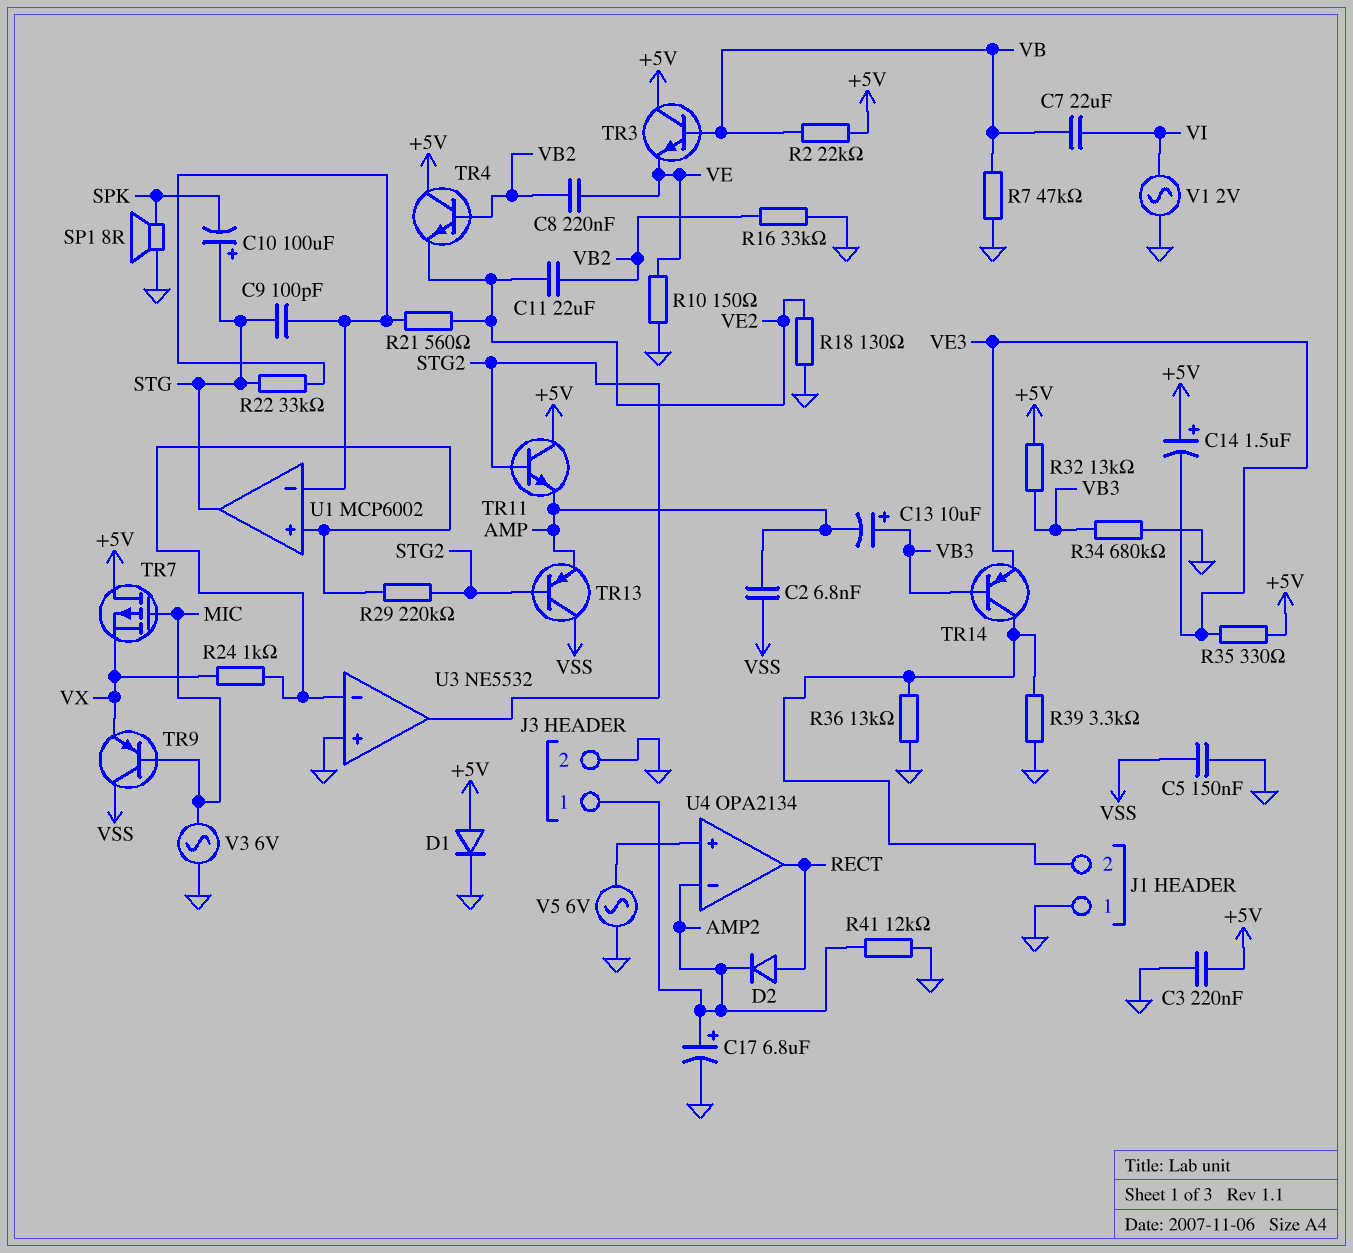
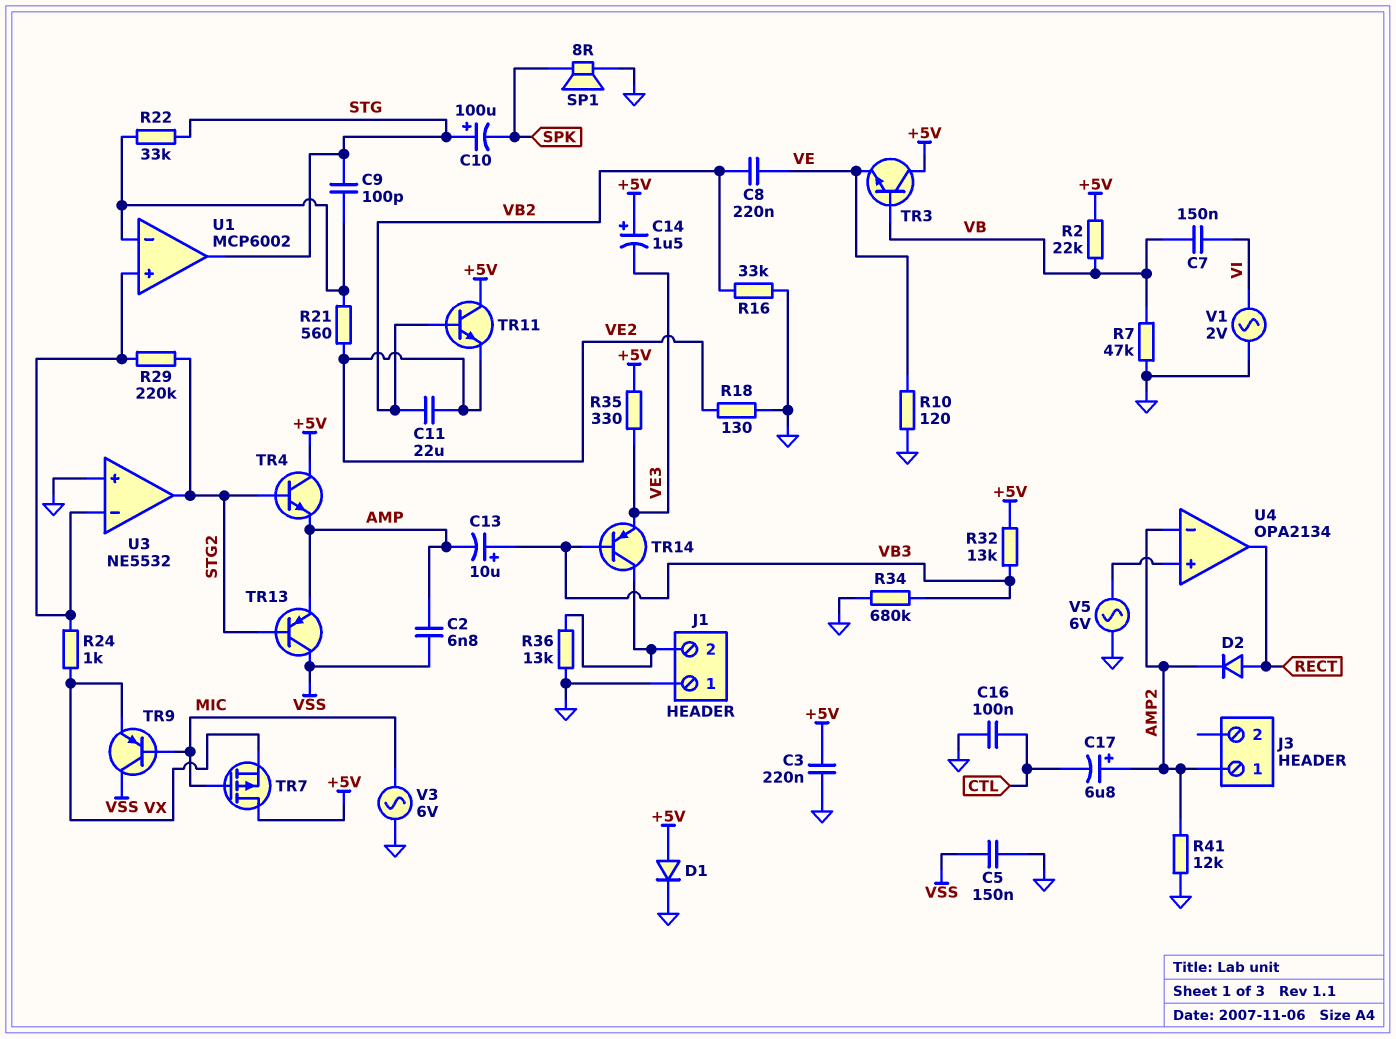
C7: 22uF (VB, VI) -> 150nF (VB, VI)
C16: none -> 100nF (CTL, GND)
C17: 6.8uF (plus AMP2, minus GND) -> 6.8uF (plus AMP2, minus CTL)
J3 pin 2: GND -> none
R10: 150 (GND, VE) -> 120 (GND, VE)
R39: 3.3k (GND, J1/2) -> none
TR4: NPN (B VB2, C +5V, E VE2) -> NPN (B STG2, C +5V, E AMP)
TR11: NPN (B STG2, C +5V, E AMP) -> NPN (B VB2, C +5V, E VE2)

